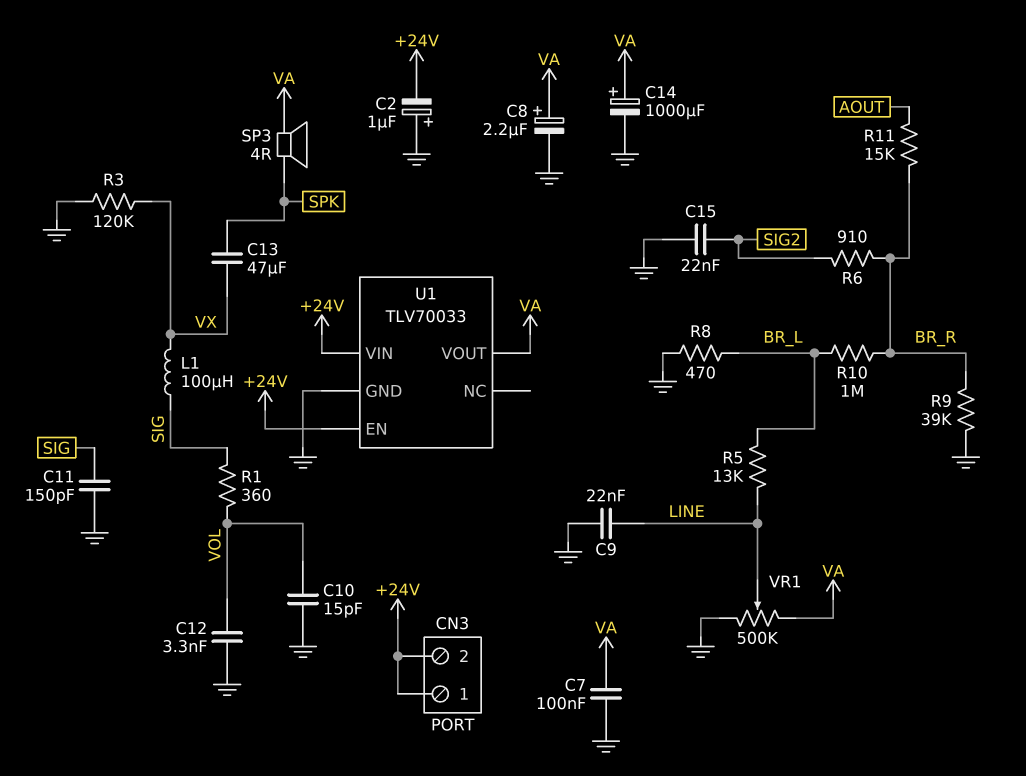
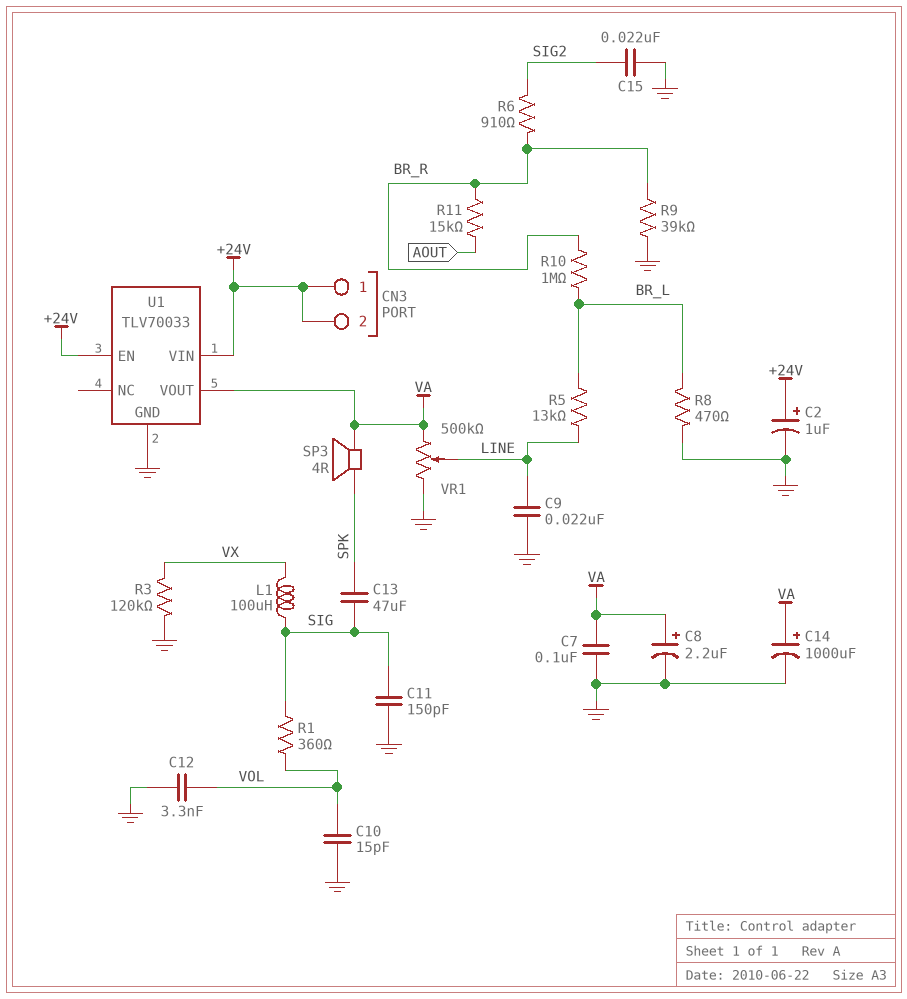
C2: 1uF (plus GND, minus +24V) -> 1uF (plus +24V, minus GND)
C13: 47uF (SPK, VX) -> 47uF (SIG, SPK)

